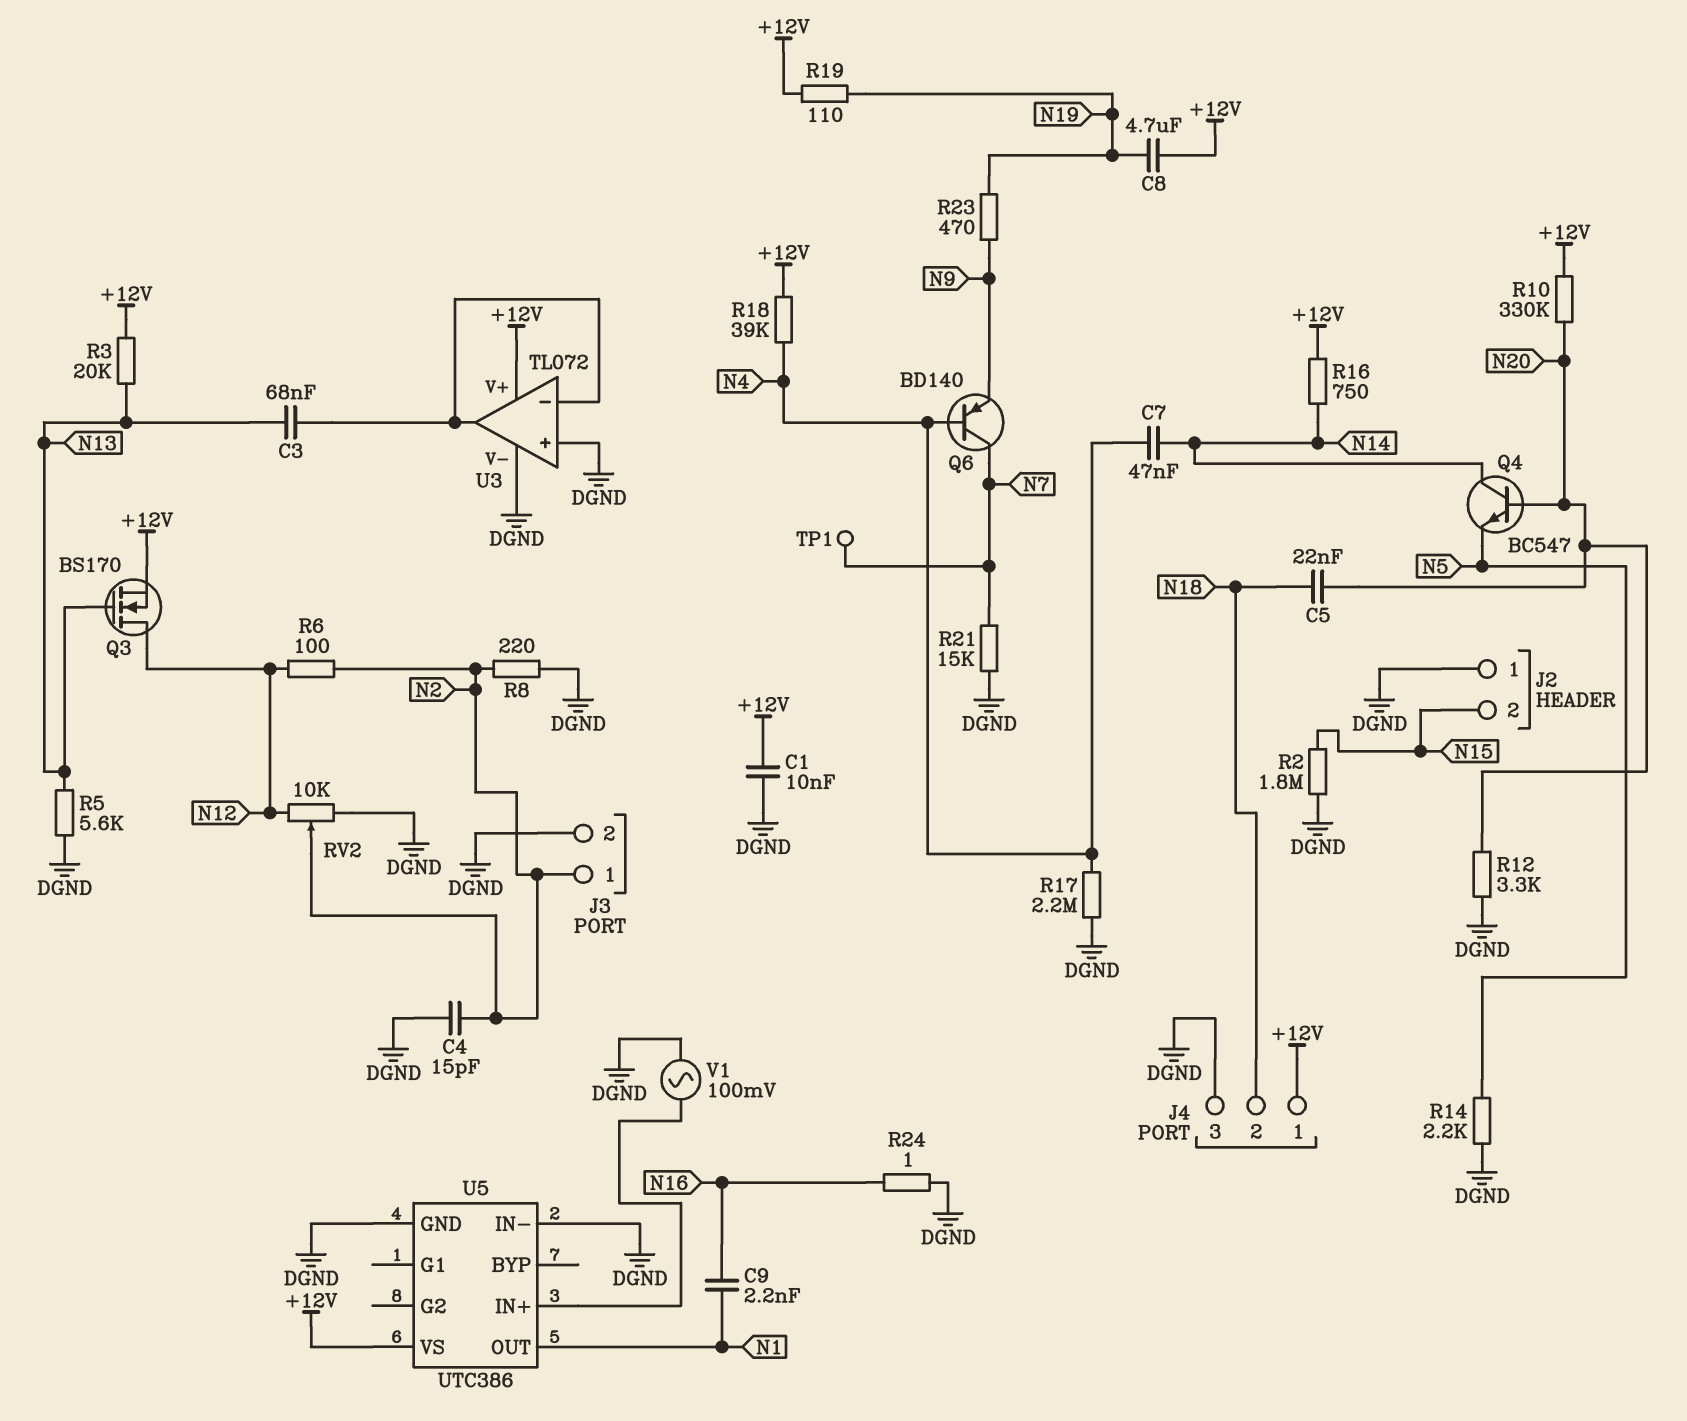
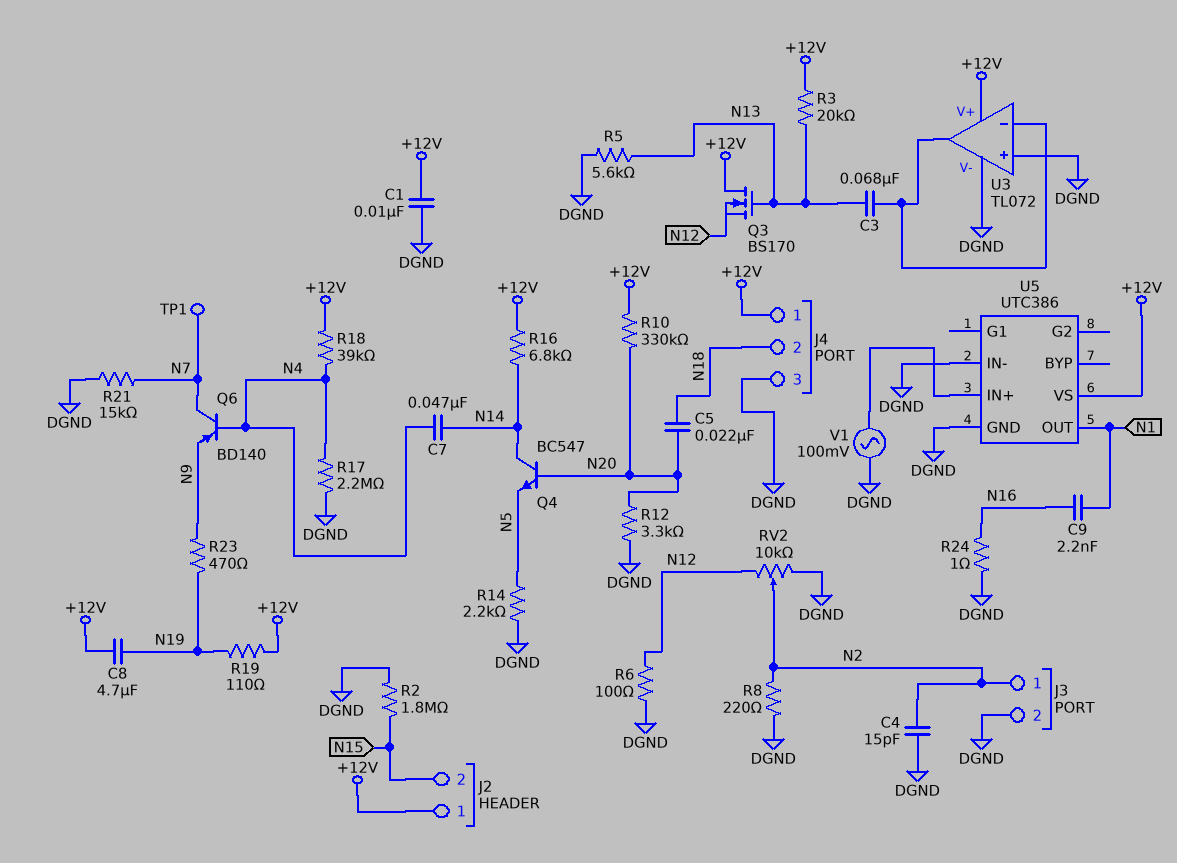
J2 pin 1: DGND -> +12V
Q3: NMOS BS170 (G N13, D N12, S +12V) -> NMOS BS170 (G N13, D +12V, S N12)
R6: 100 (N2, N12) -> 100 (DGND, N12)
R16: 750 (+12V, N14) -> 6.8k (+12V, N14)

